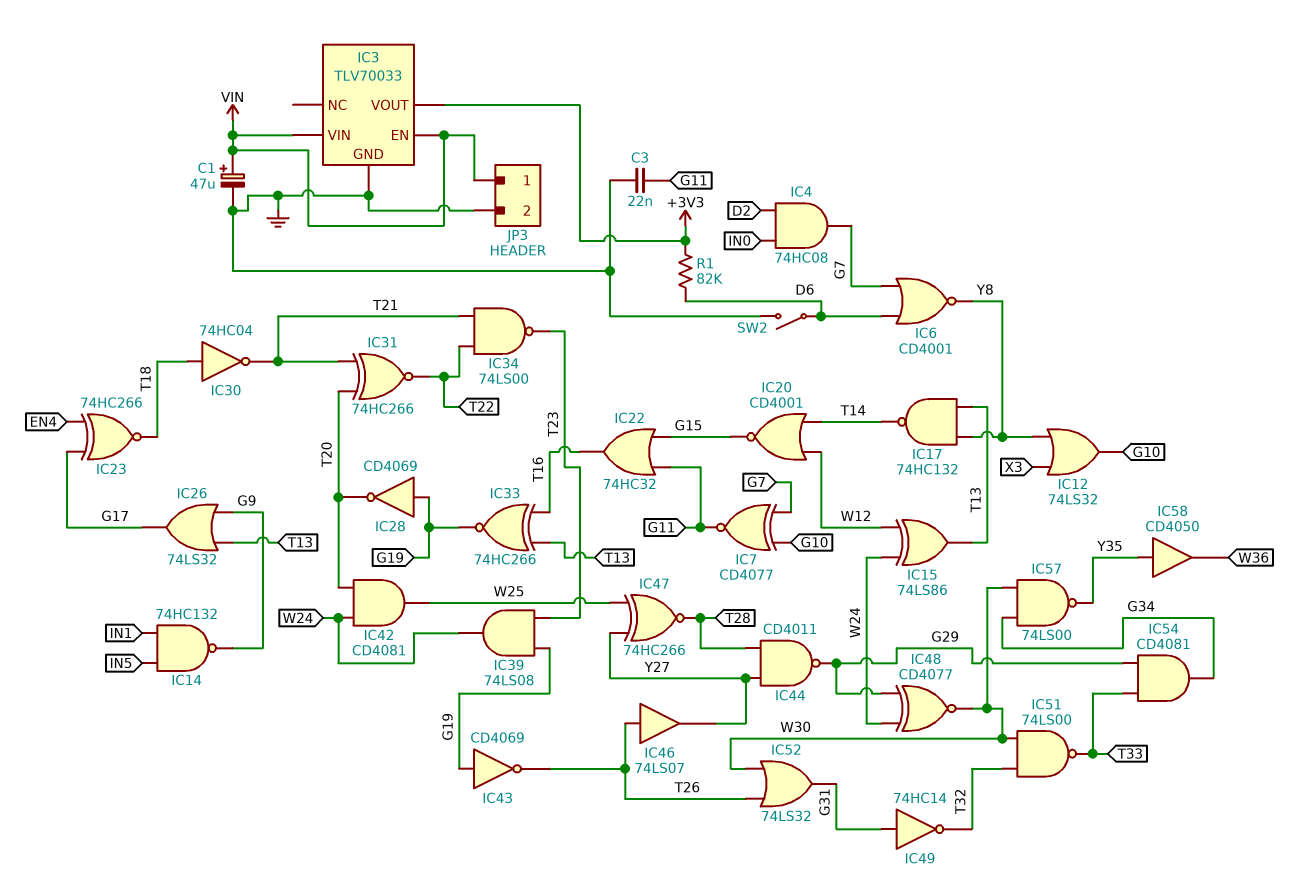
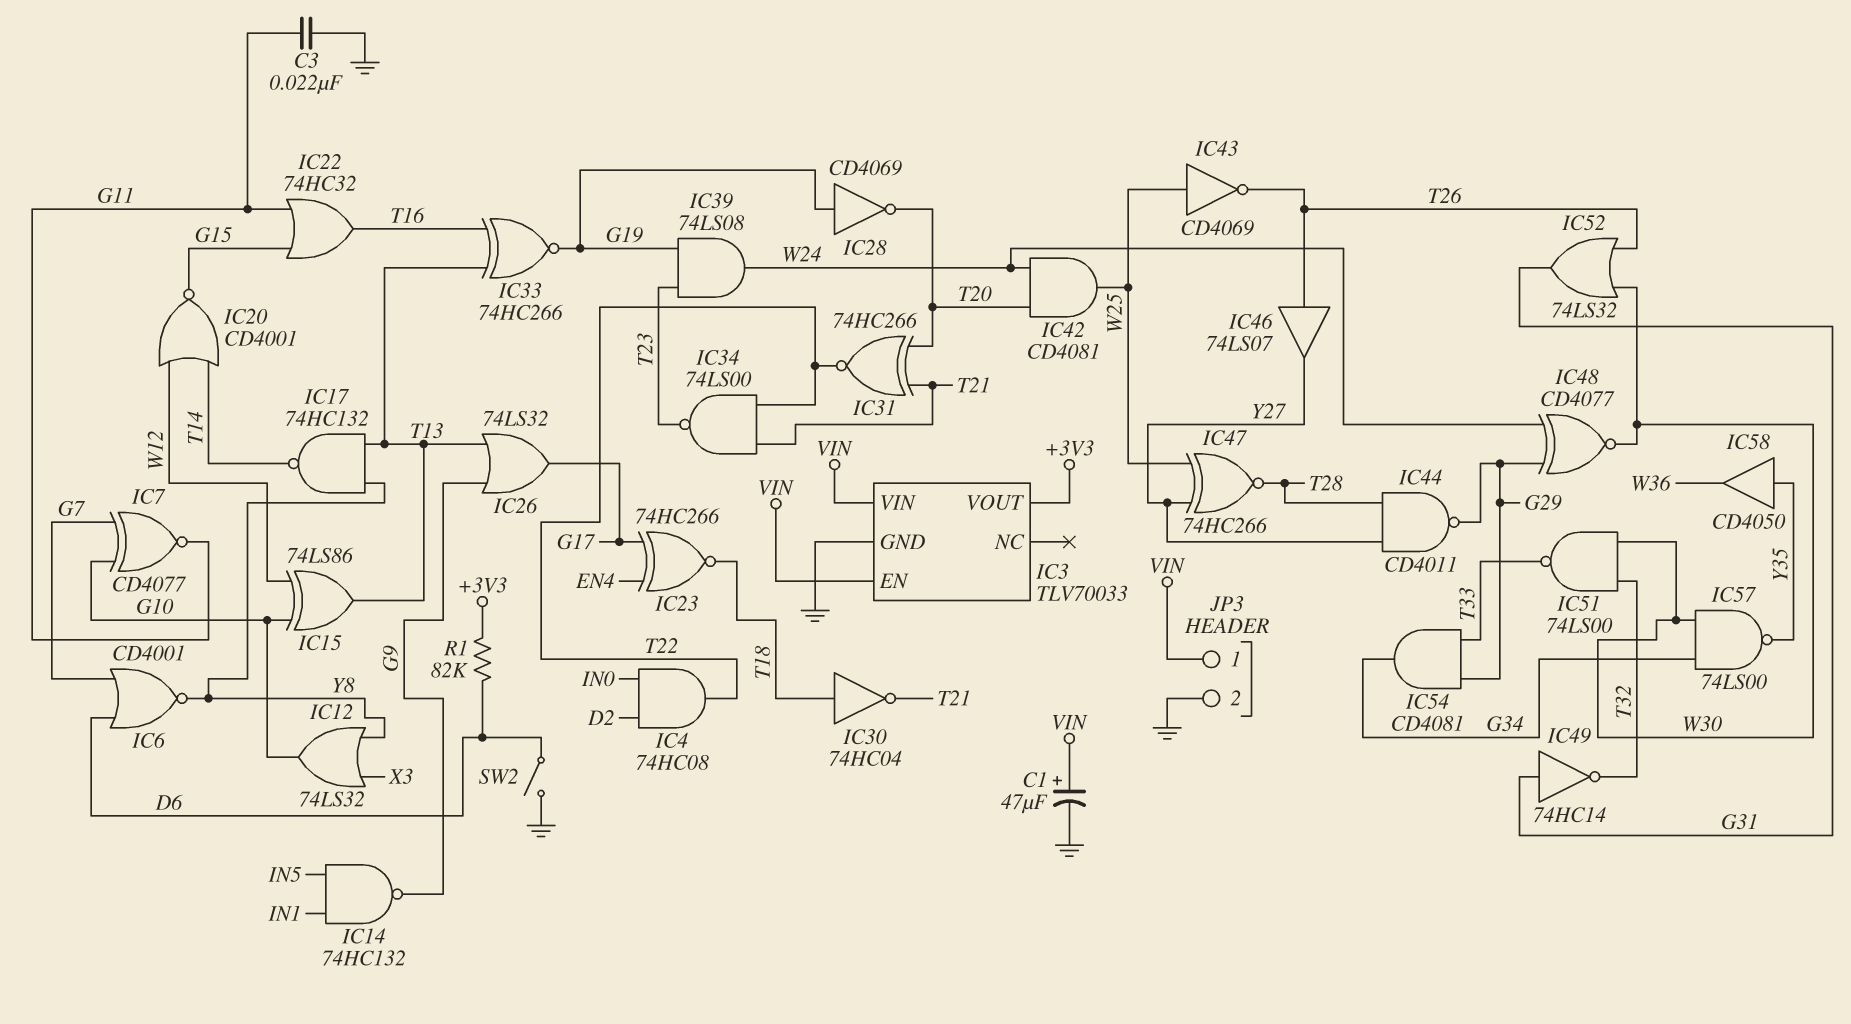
IC4: AND 74HC08 (in D2, in IN0, out G7) -> AND 74HC08 (in D2, in IN0, out T22)
IC15: XOR 74LS86 (in W12, in W24, out T13) -> XOR 74LS86 (in G10, in W12, out T13)
IC43: NOT CD4069 (in G19, out T26) -> NOT CD4069 (in W25, out T26)

